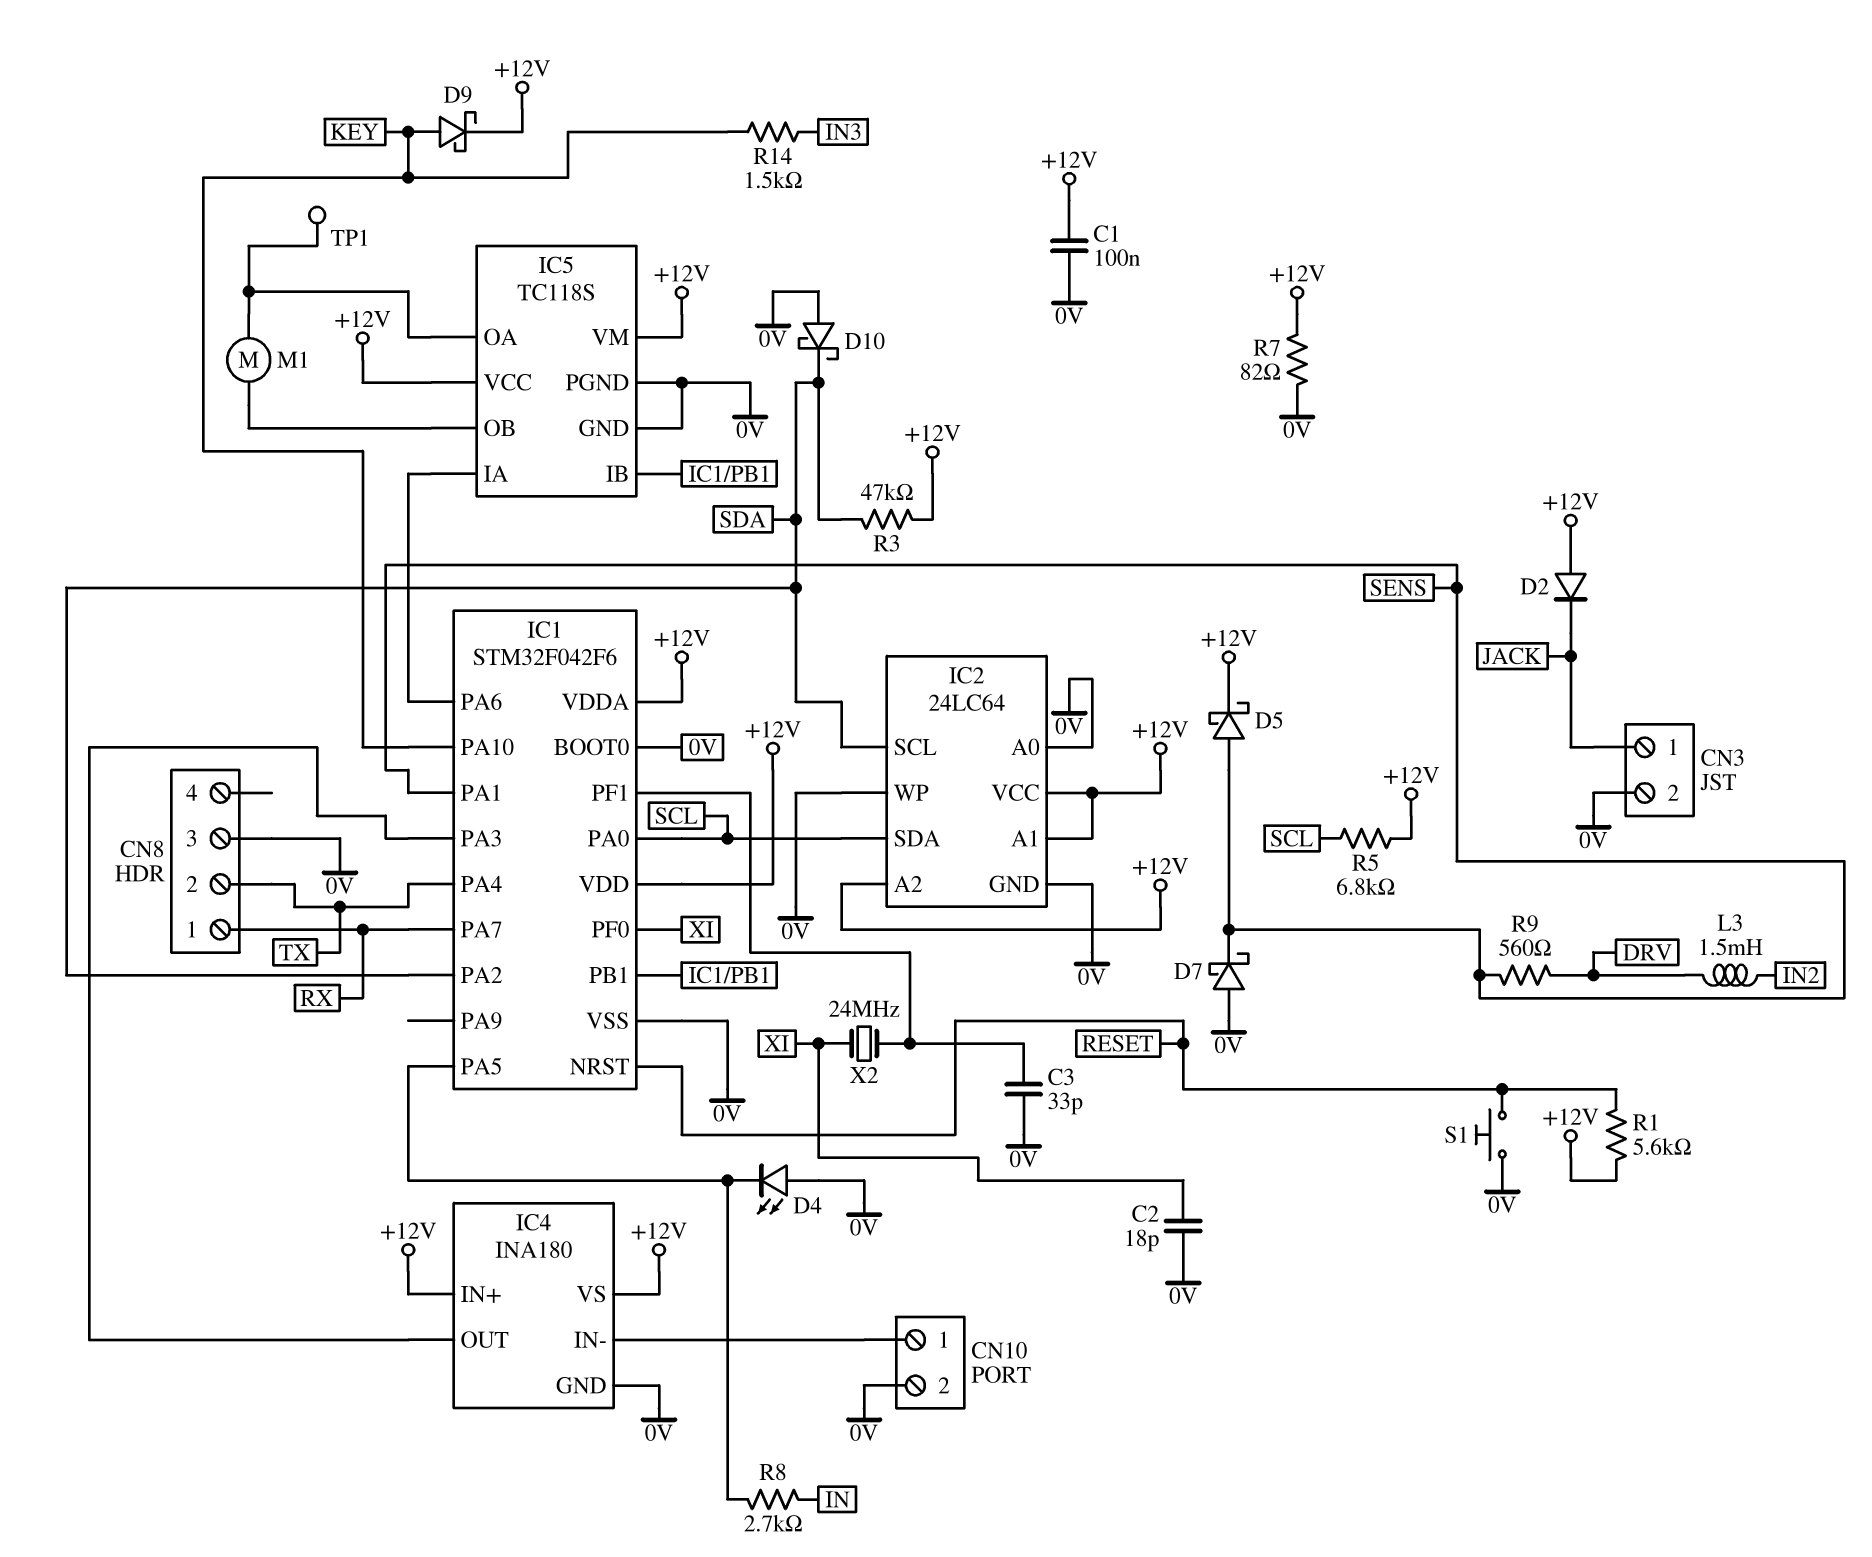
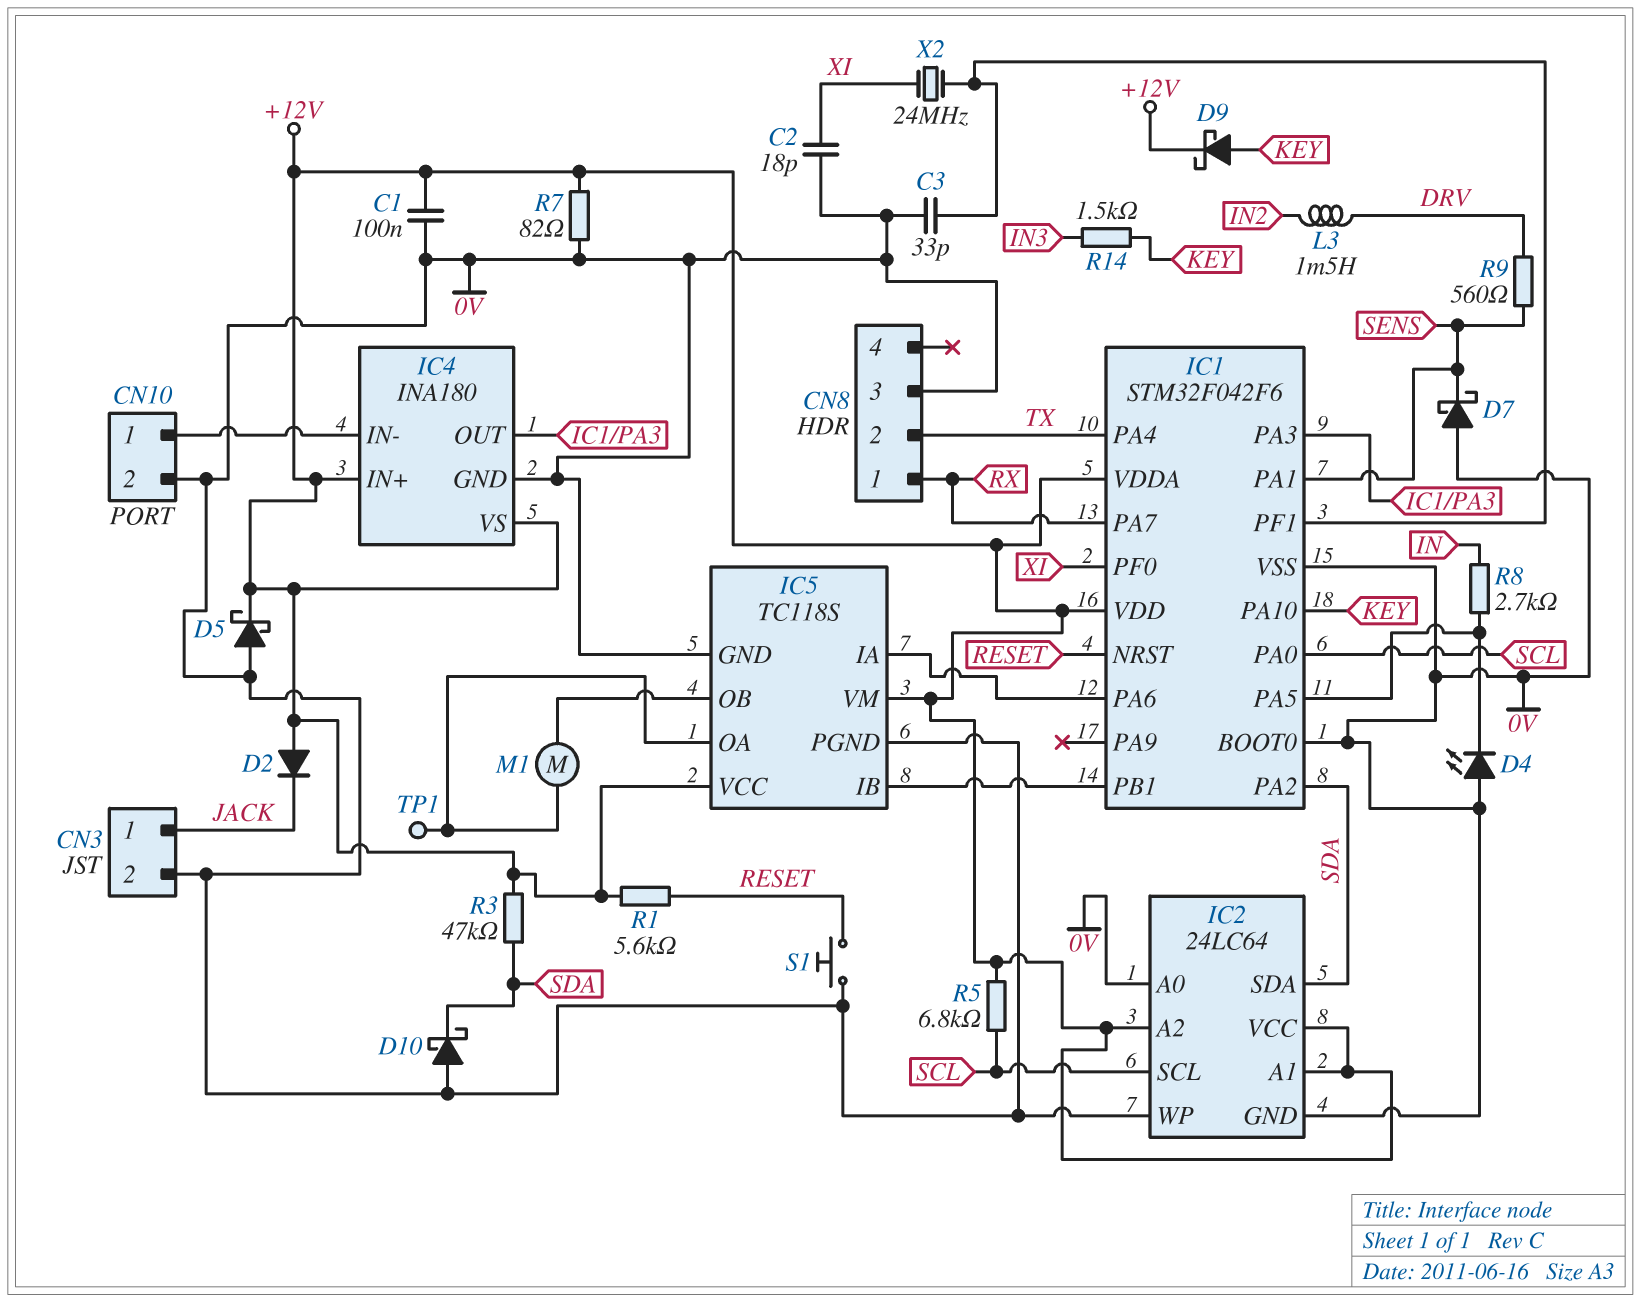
D5: schottky (A SENS, K +12V) -> schottky (A 0V, K +12V)
IC2 pin SCL: SDA -> SCL
IC2 pin SDA: SCL -> SDA

